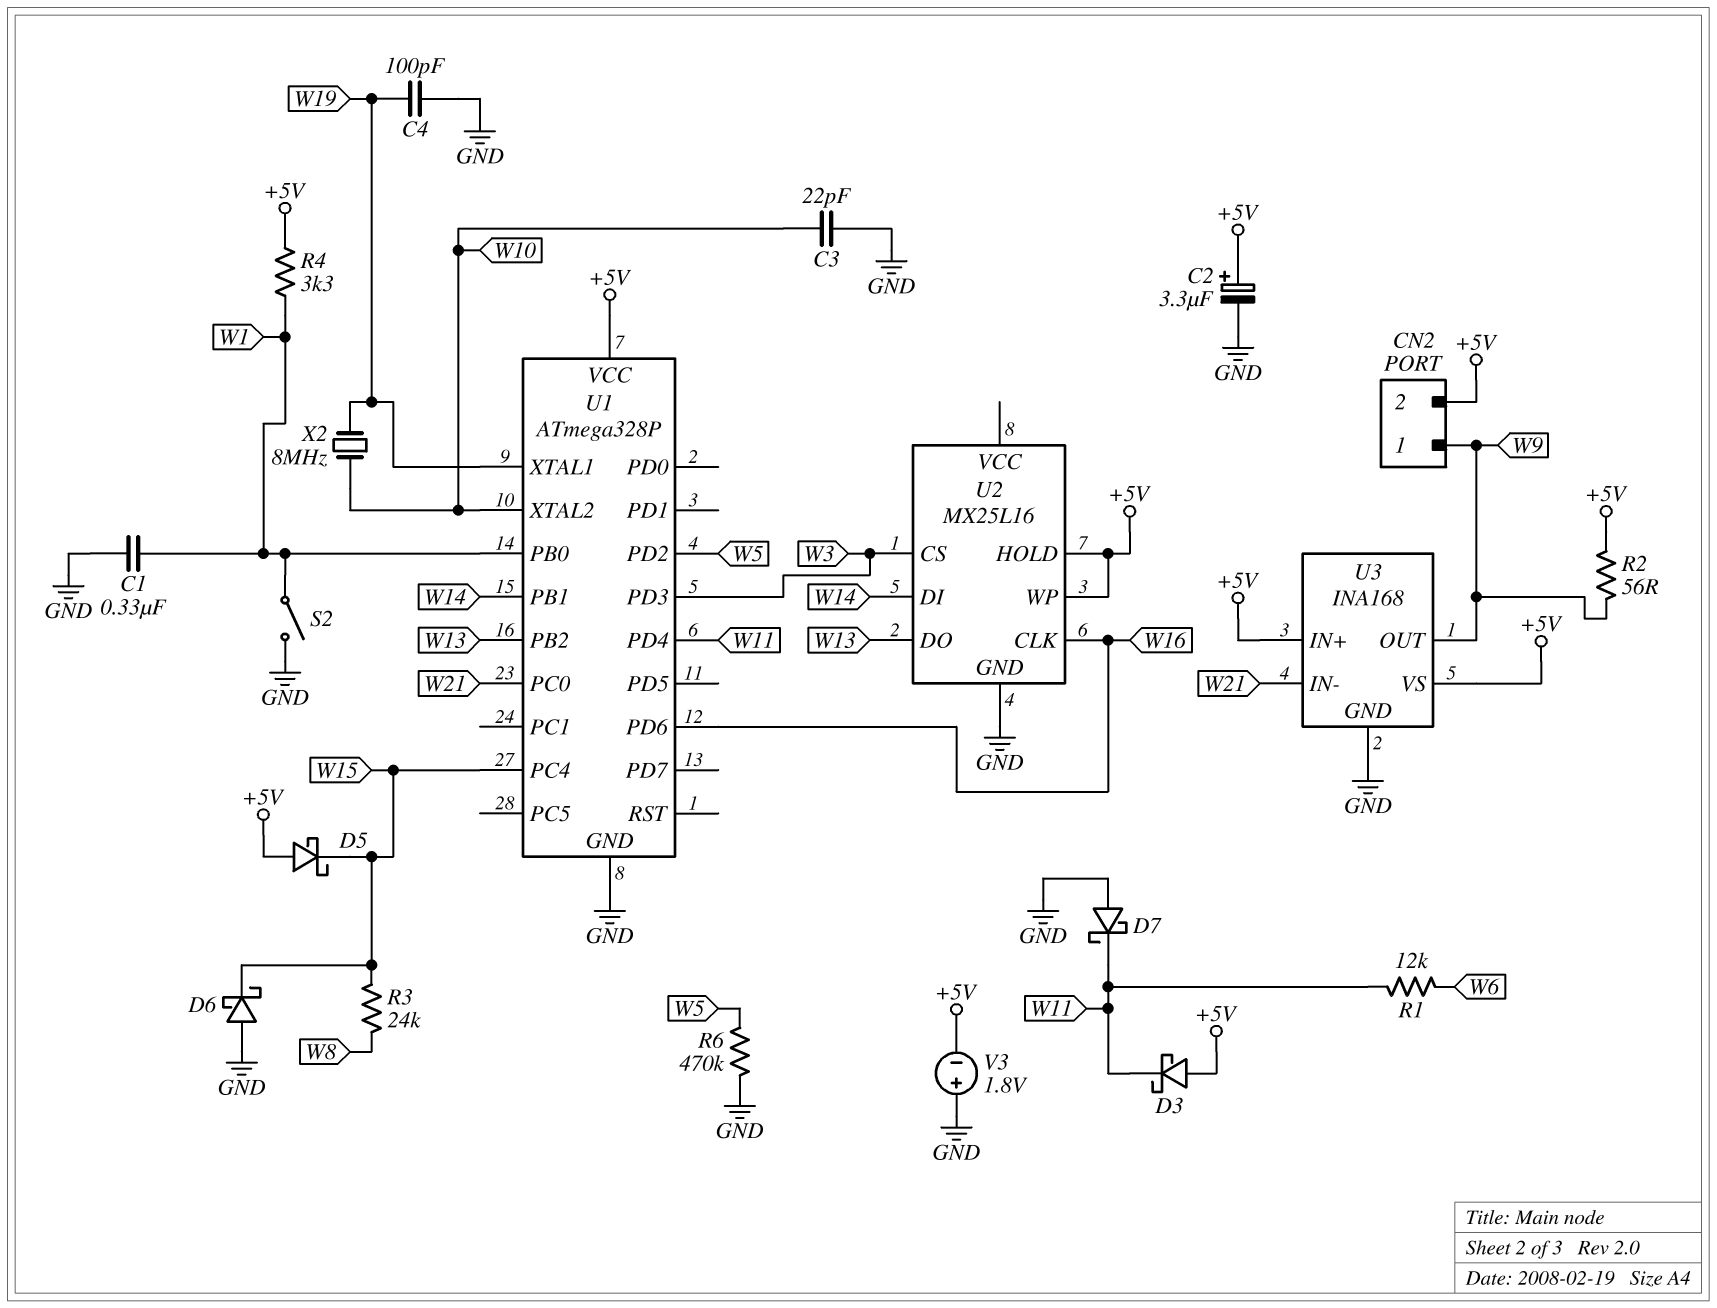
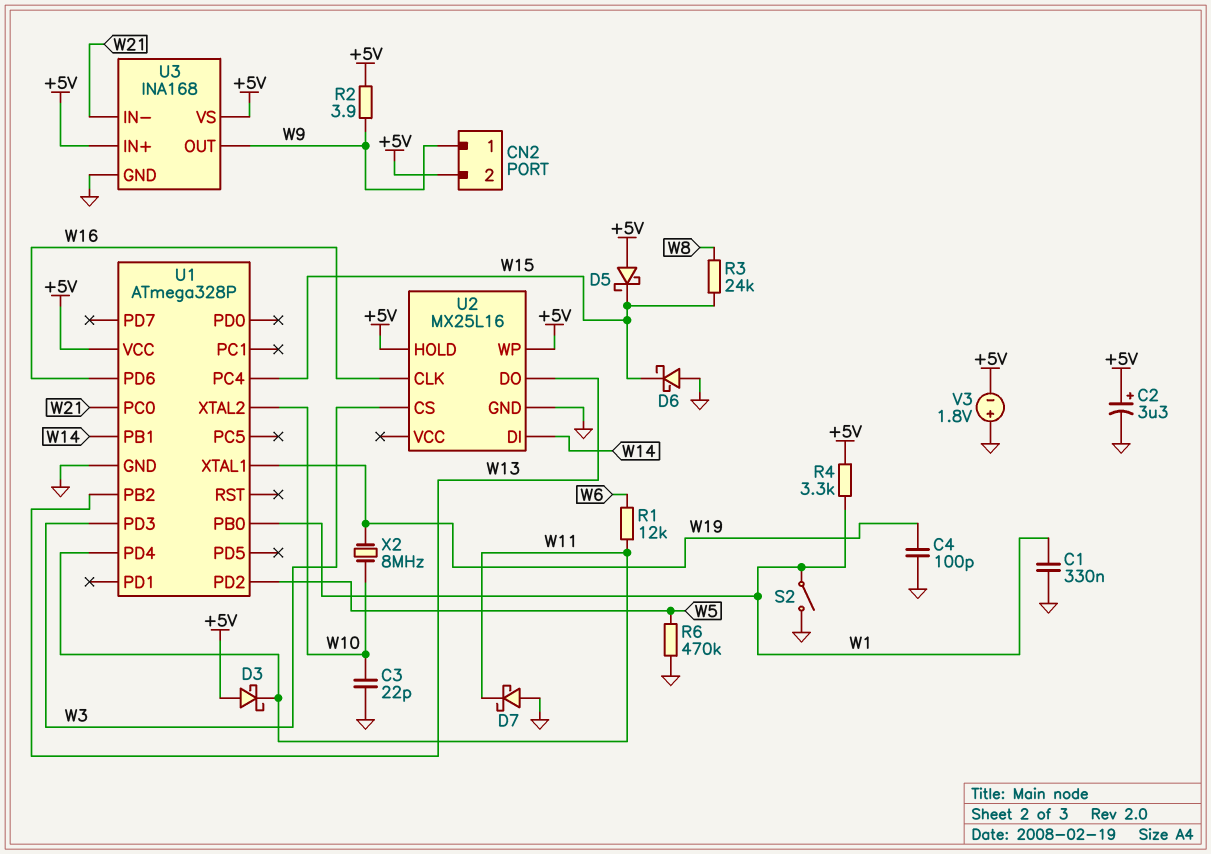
R2: 56 (+5V, W9) -> 3.9 (+5V, W9)

